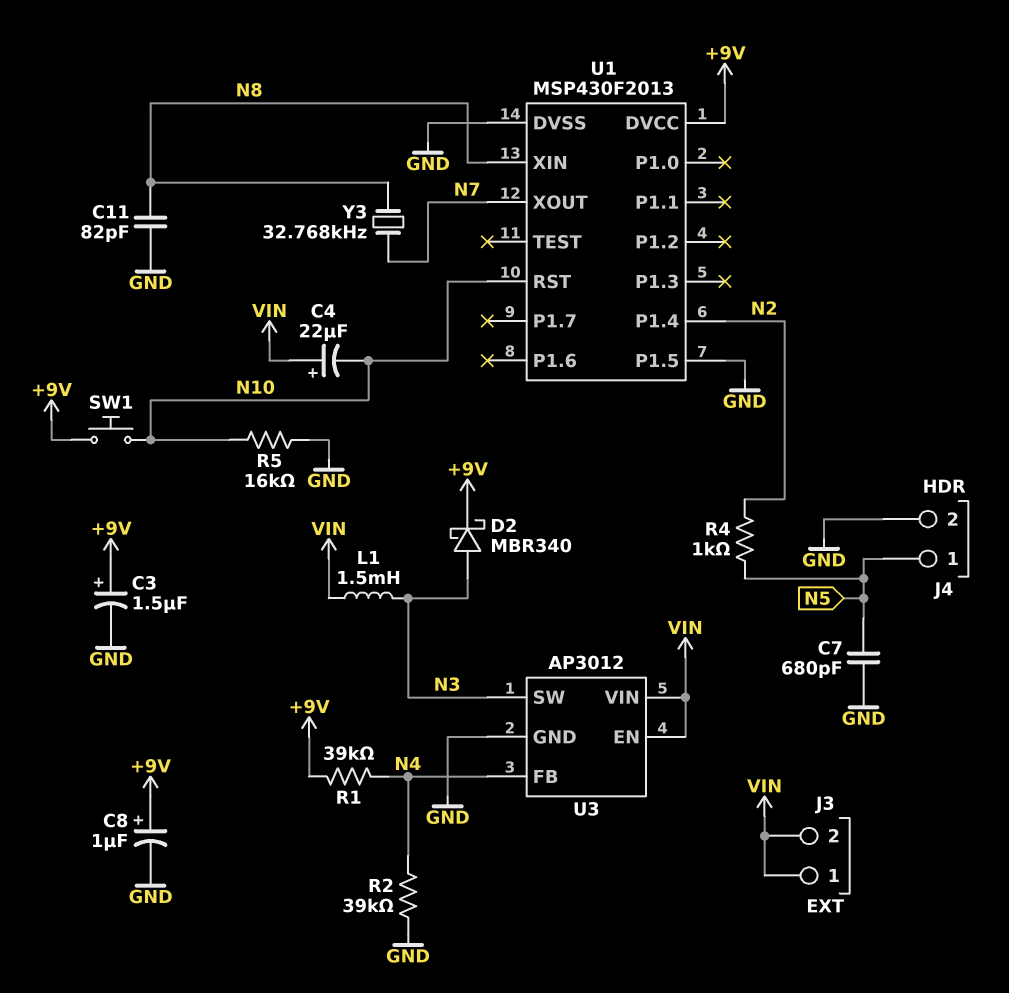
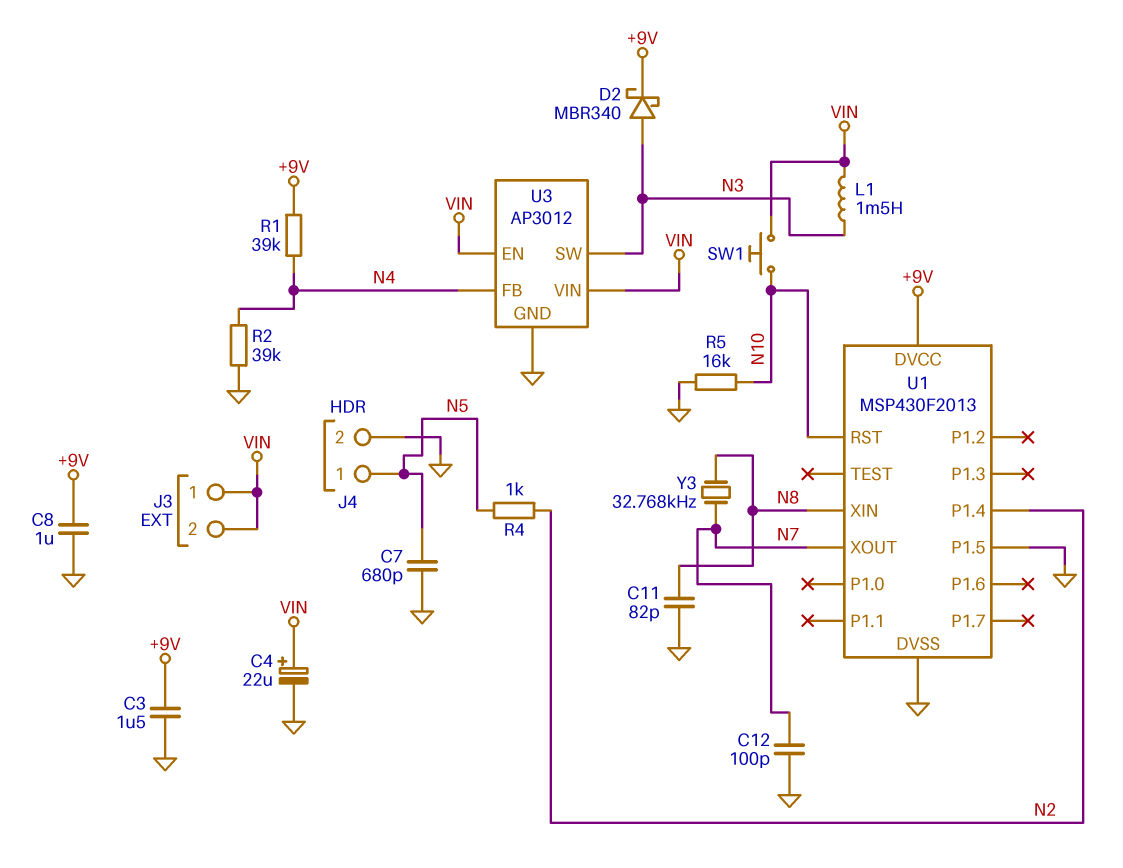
C3: 1.5uF (plus +9V, minus GND) -> 1.5uF (+9V, GND)
C4: 22uF (plus VIN, minus N10) -> 22uF (plus VIN, minus GND)
C8: 1uF (plus +9V, minus GND) -> 1uF (+9V, GND)
C12: none -> 100pF (GND, N7)
SW1: button (+9V, N10) -> button (N10, VIN)

